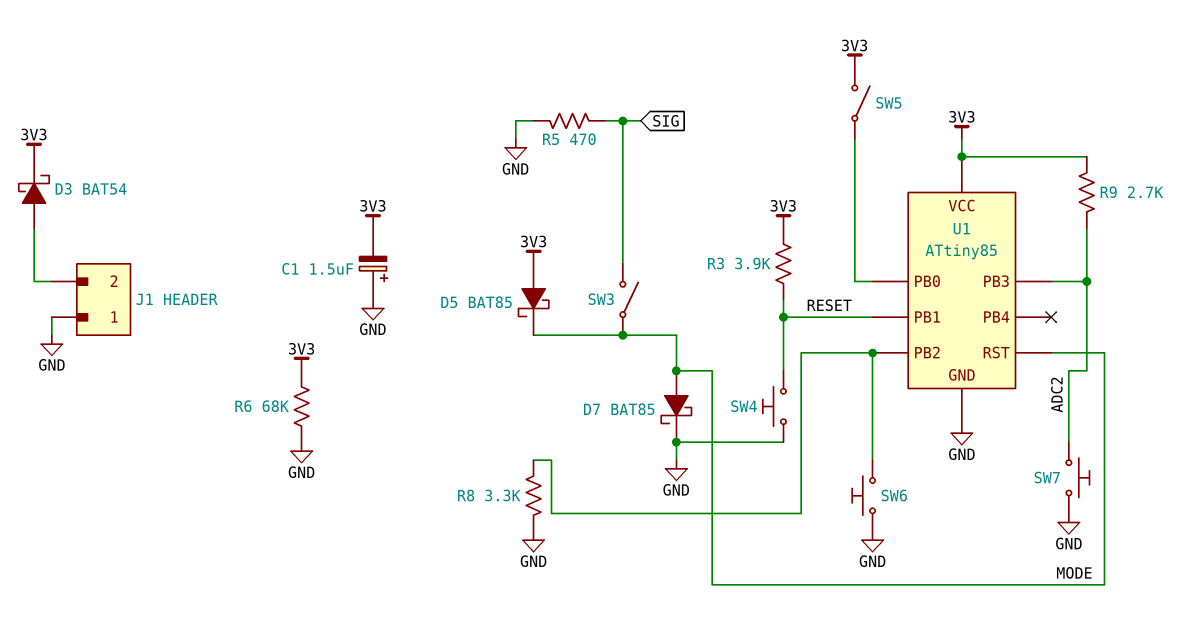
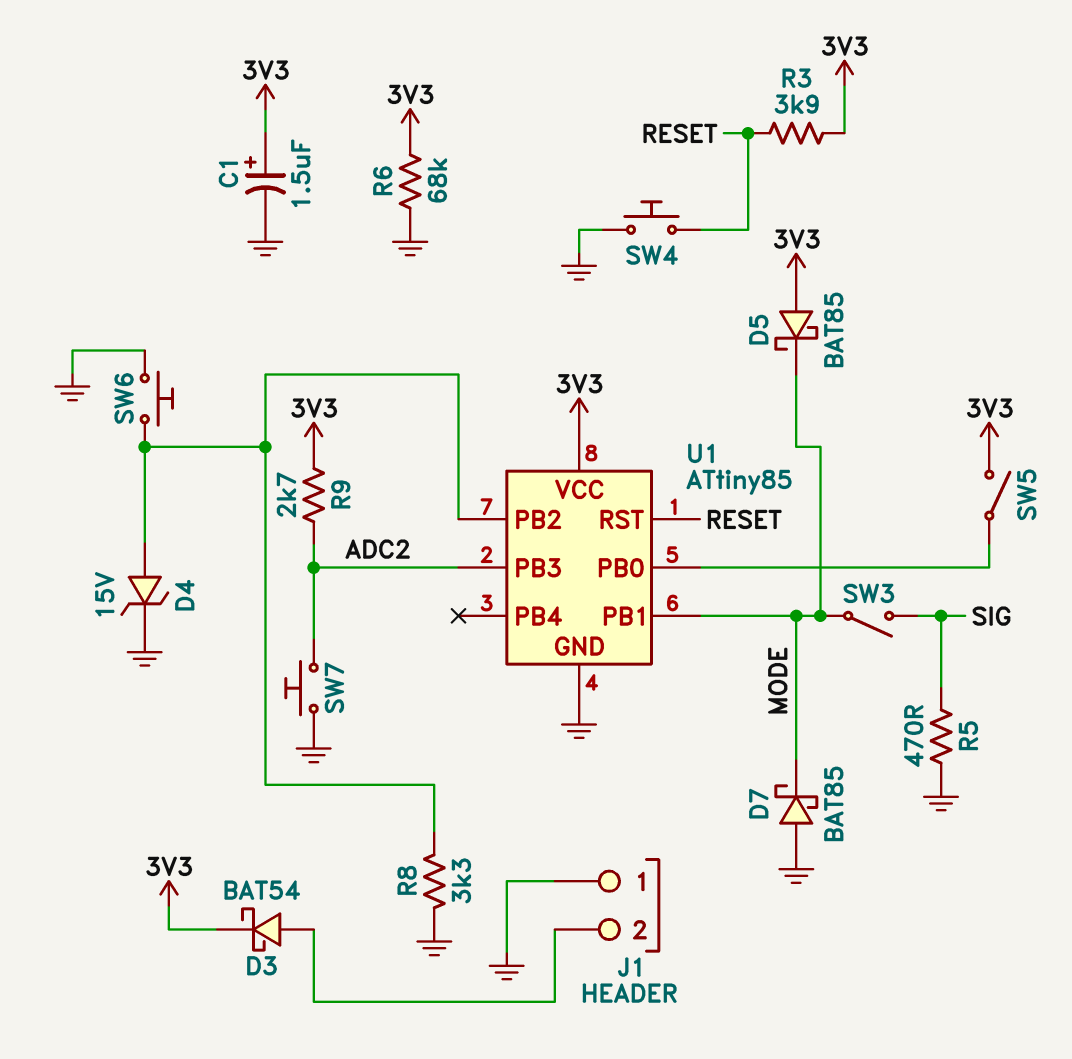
C1: 1.5uF (plus GND, minus 3V3) -> 1.5uF (plus 3V3, minus GND)
D4: none -> zener 15V (A U1/PB2, K GND)
D7: schottky BAT85 (A MODE, K GND) -> schottky BAT85 (A GND, K MODE)
U1 pin PB1: RESET -> MODE
U1 pin RST: MODE -> RESET

